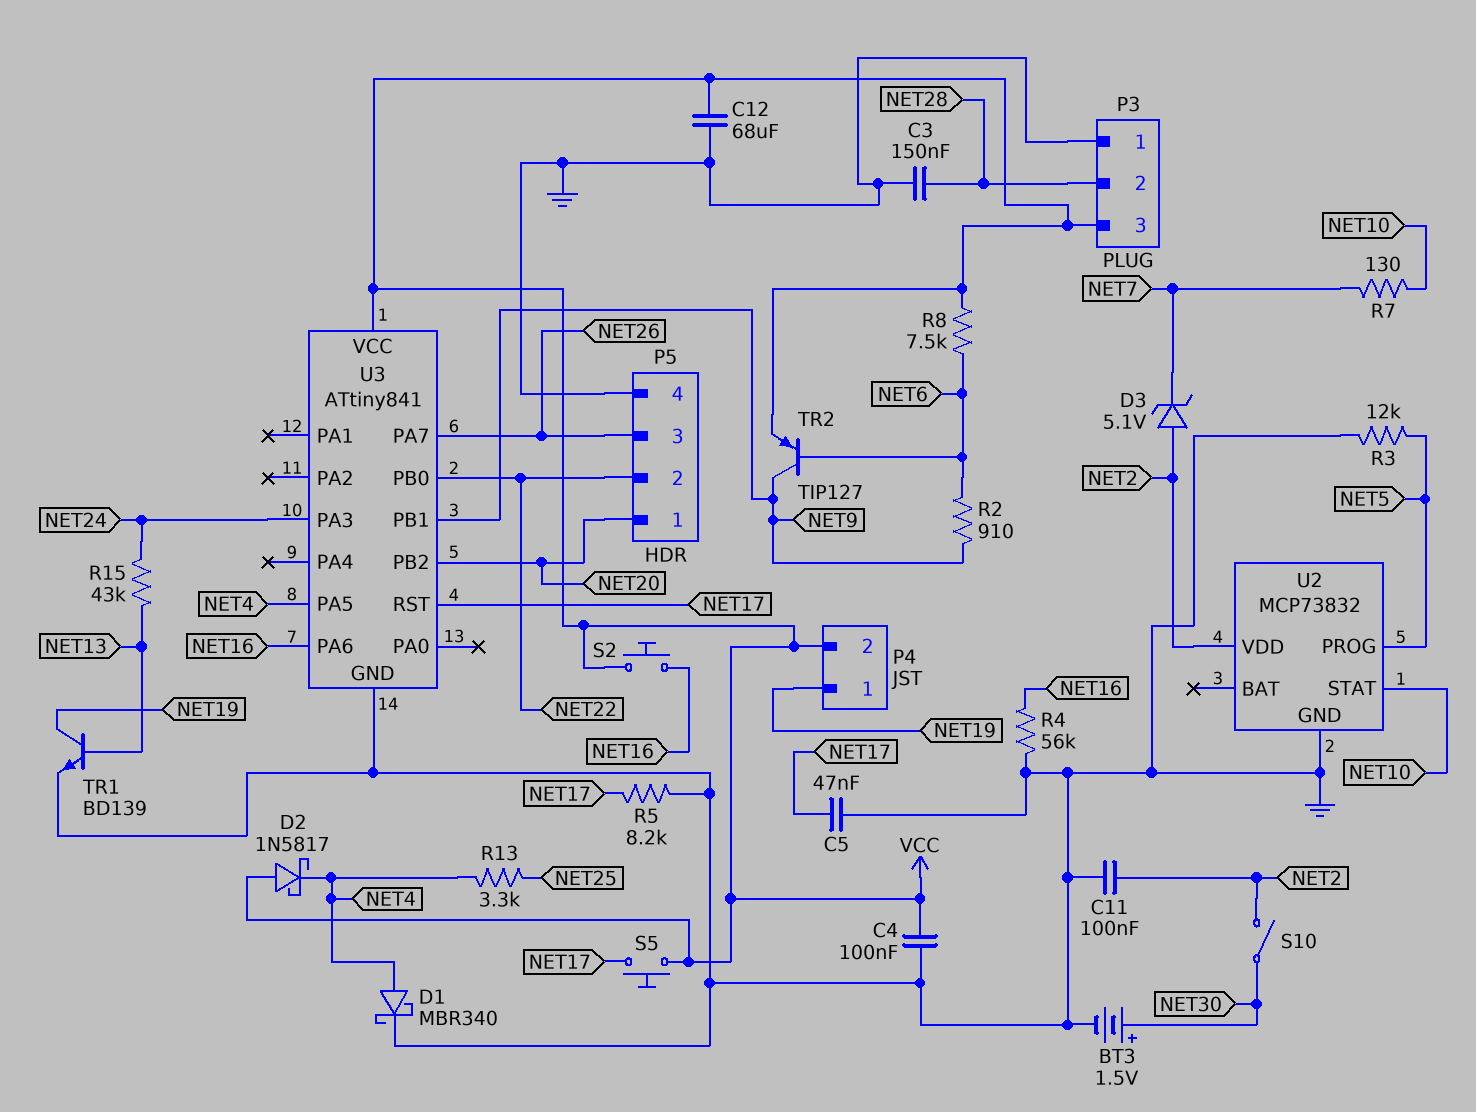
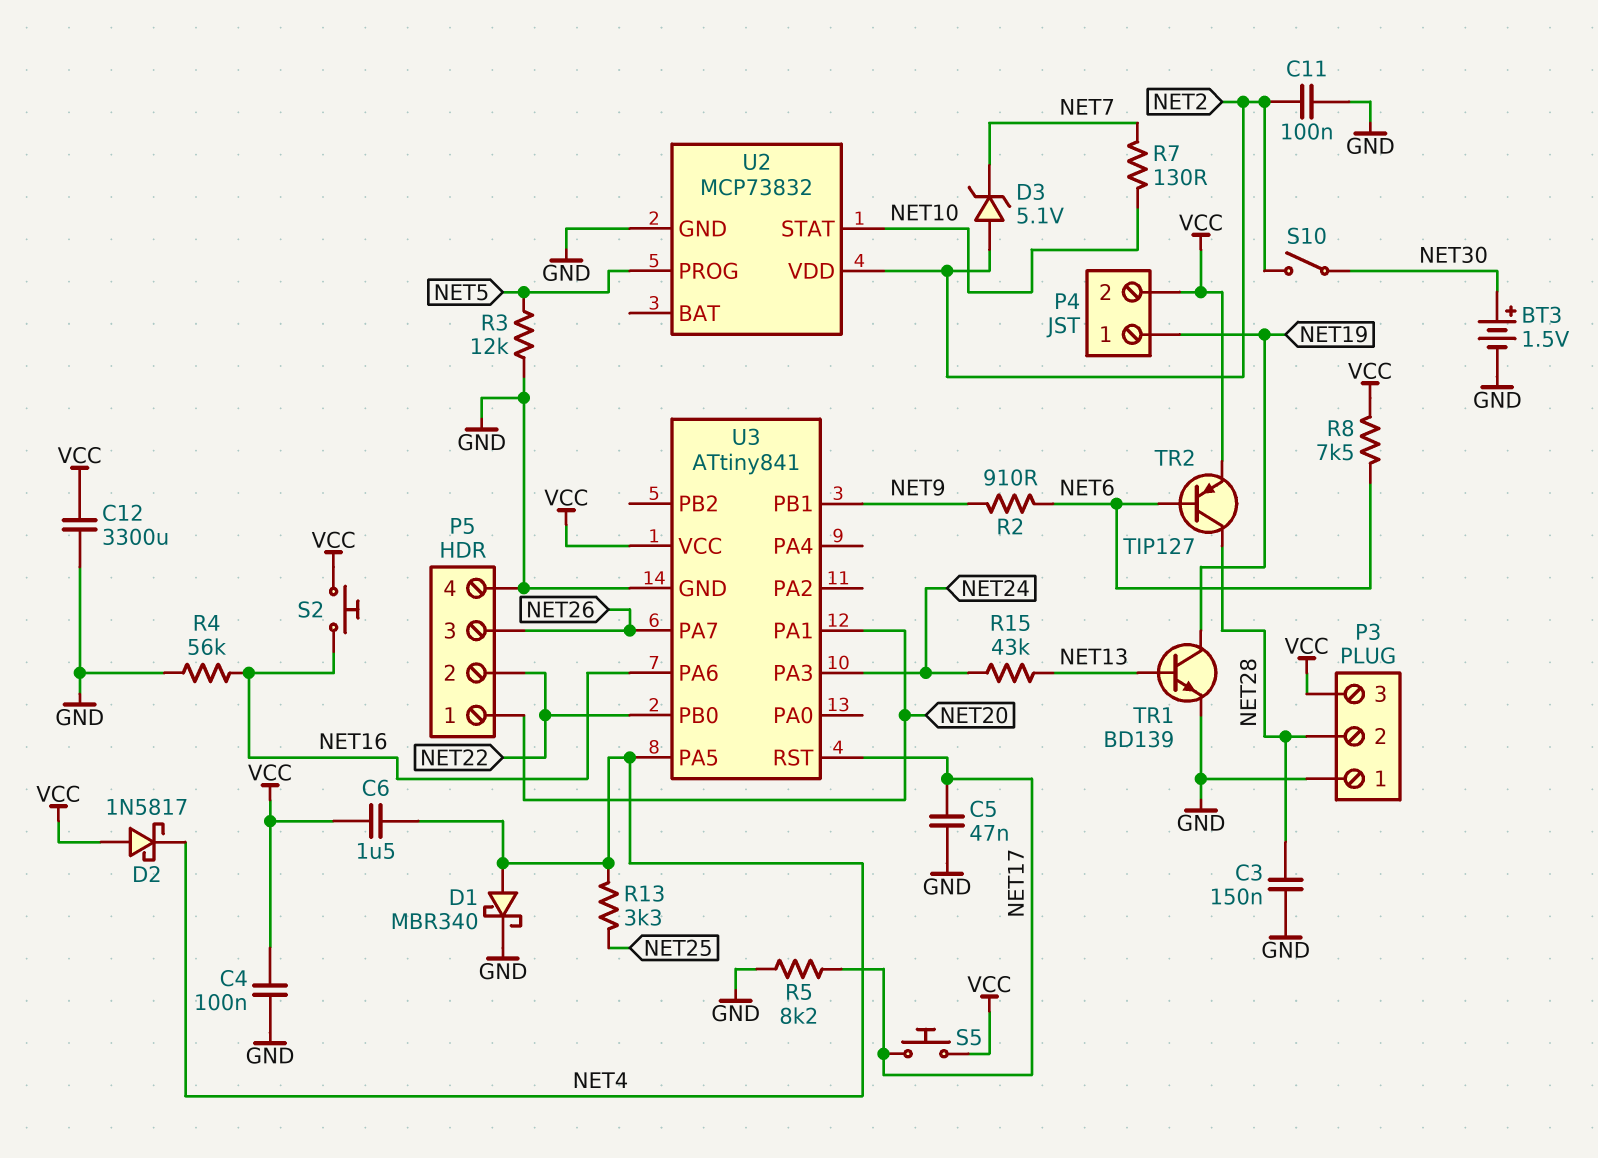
C6: none -> 1.5uF (NET4, VCC)
C12: 68uF (GND, VCC) -> 3300uF (GND, VCC)
TR2: PNP TIP127 (B NET6, C NET9, E VCC) -> PNP TIP127 (B NET6, C NET28, E VCC)
U3 pin PA1: none -> NET20
U3 pin PB2: NET20 -> none

